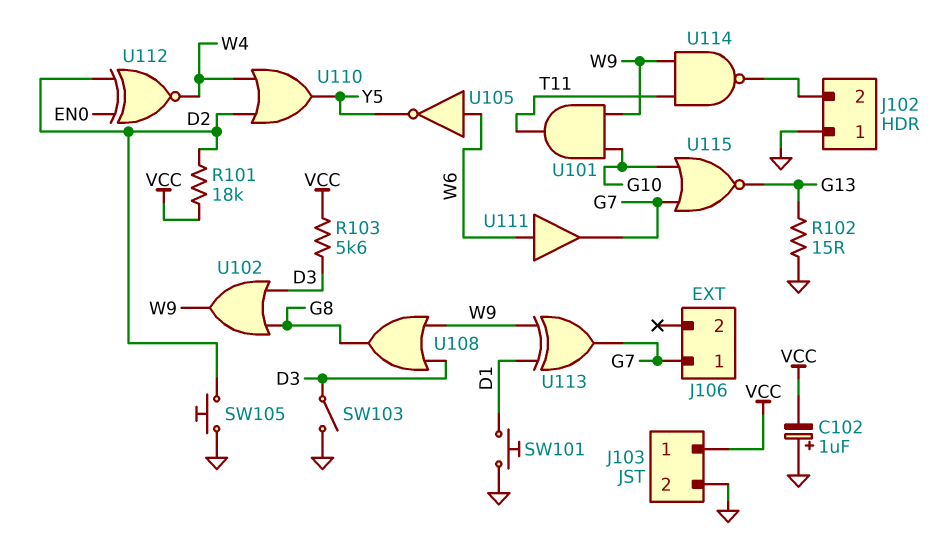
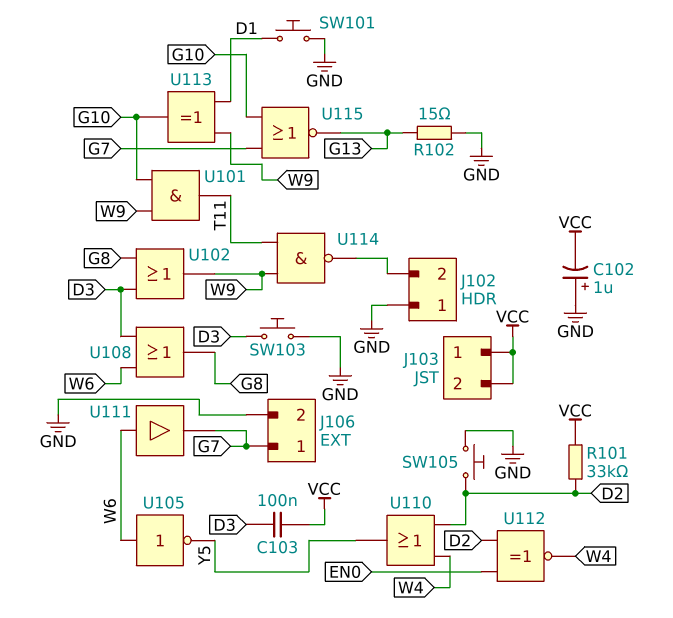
C103: none -> 100nF (D3, VCC)
J103 pin 2: GND -> VCC
J106 pin 2: none -> GND
R101: 18k (D2, VCC) -> 33k (D2, VCC)
R103: 5.6k (D3, VCC) -> none
SW103: switch (D3, GND) -> button (D3, GND)
U108: OR (in D3, in W9, out G8) -> OR (in D3, in W6, out G8)
U113: XOR (in D1, in W9, out G7) -> XOR (in D1, in W9, out G10)

